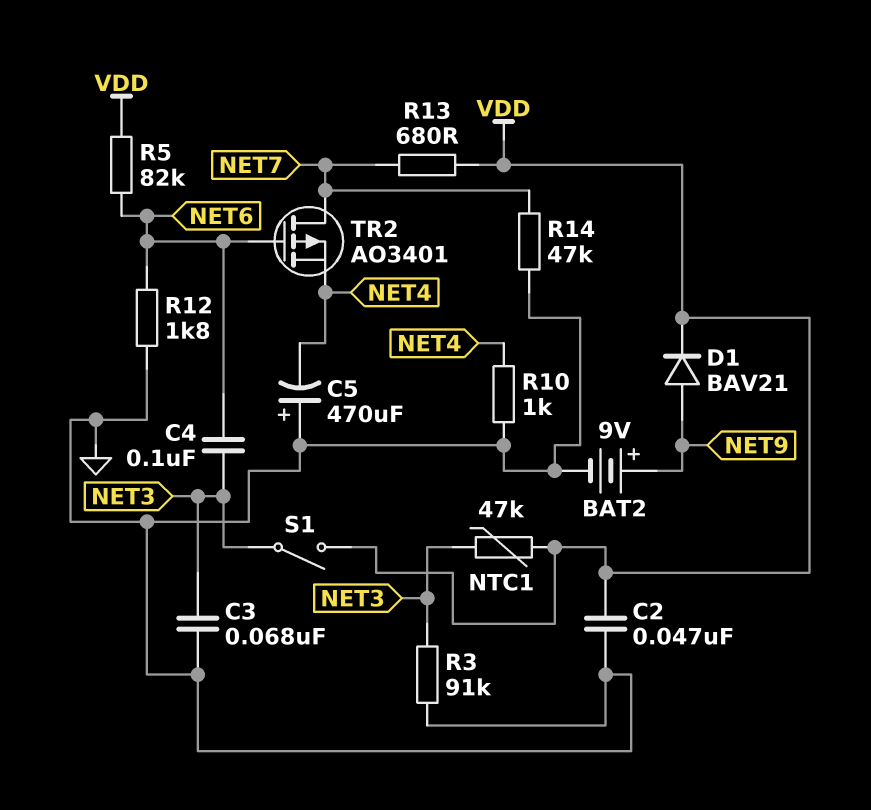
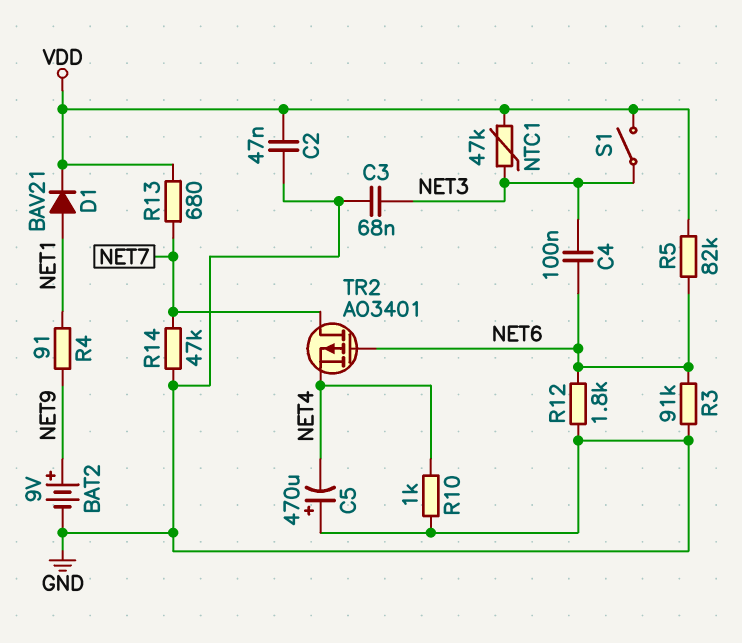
D1: diode BAV21 (A NET9, K VDD) -> diode BAV21 (A NET1, K VDD)
R3: 91k (GND, NET3) -> 91k (GND, NET6)
R4: none -> 91 (NET1, NET9)

